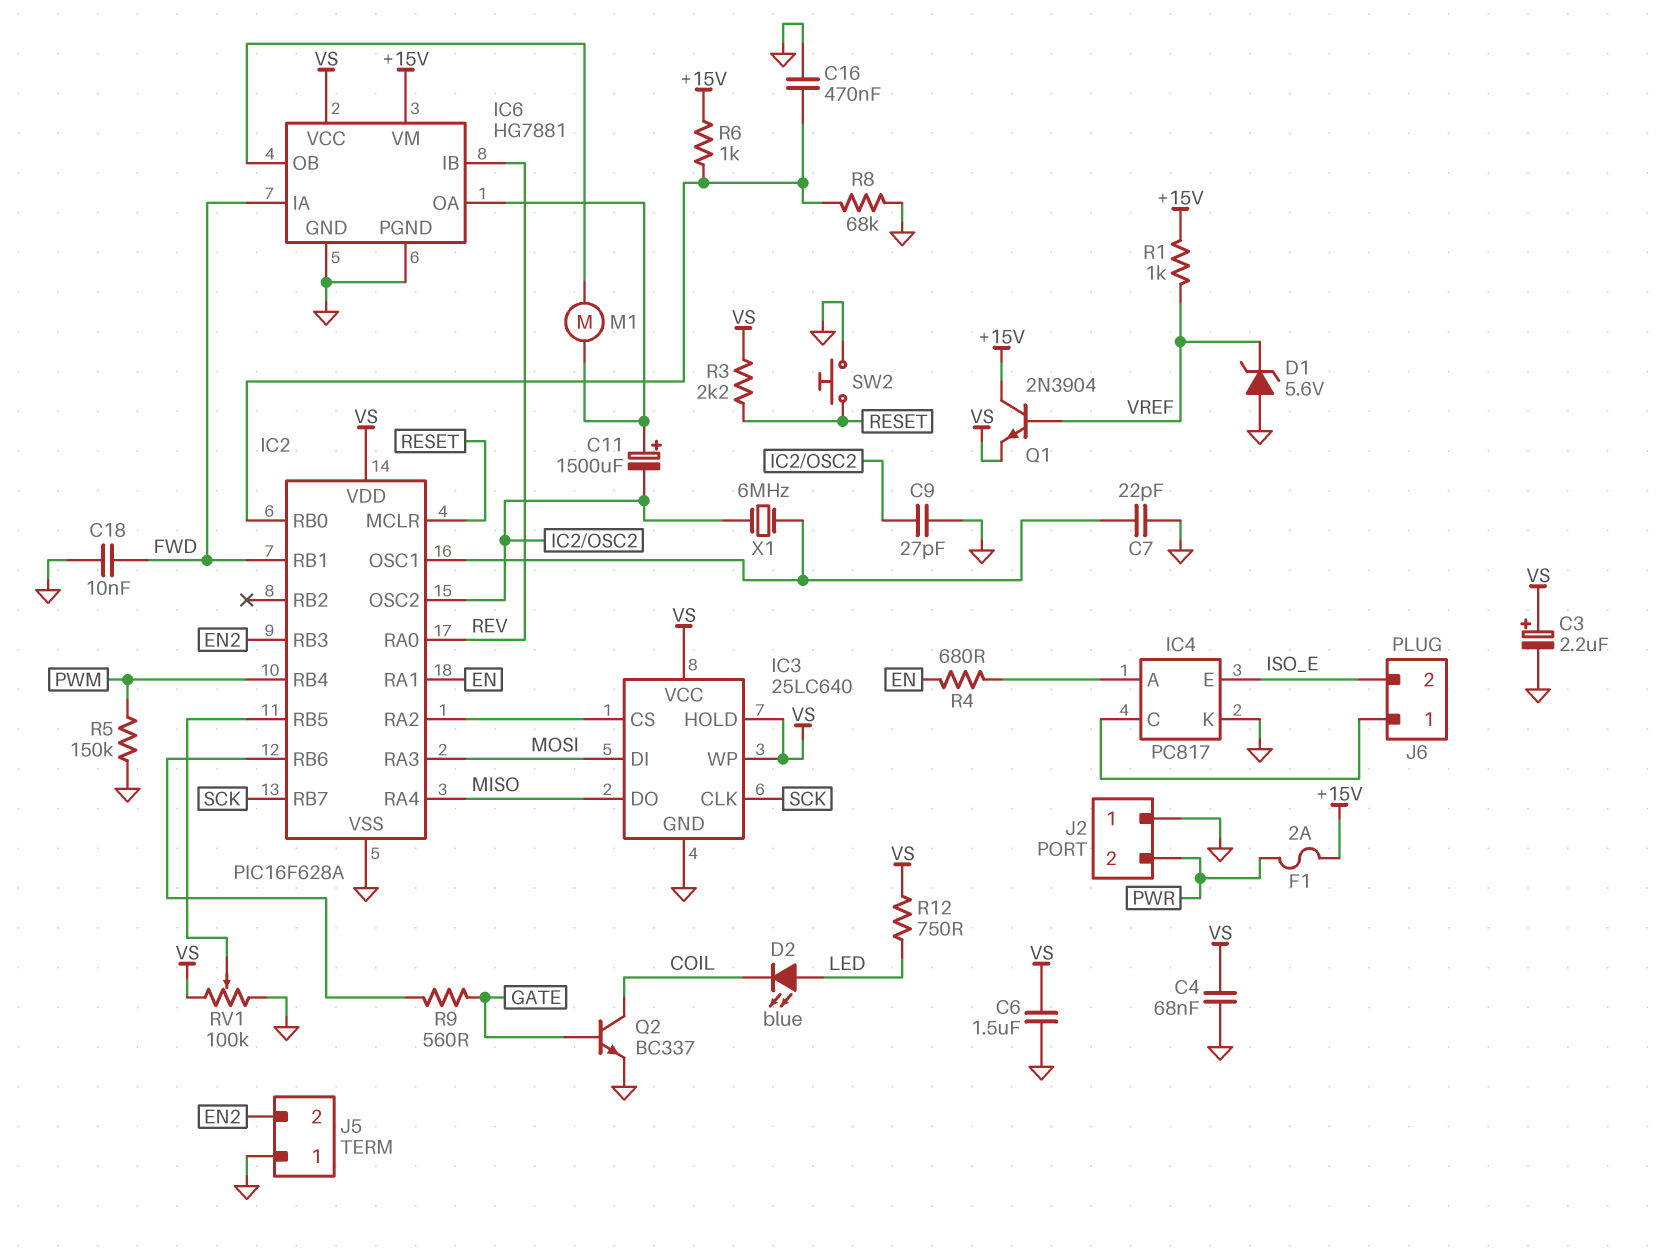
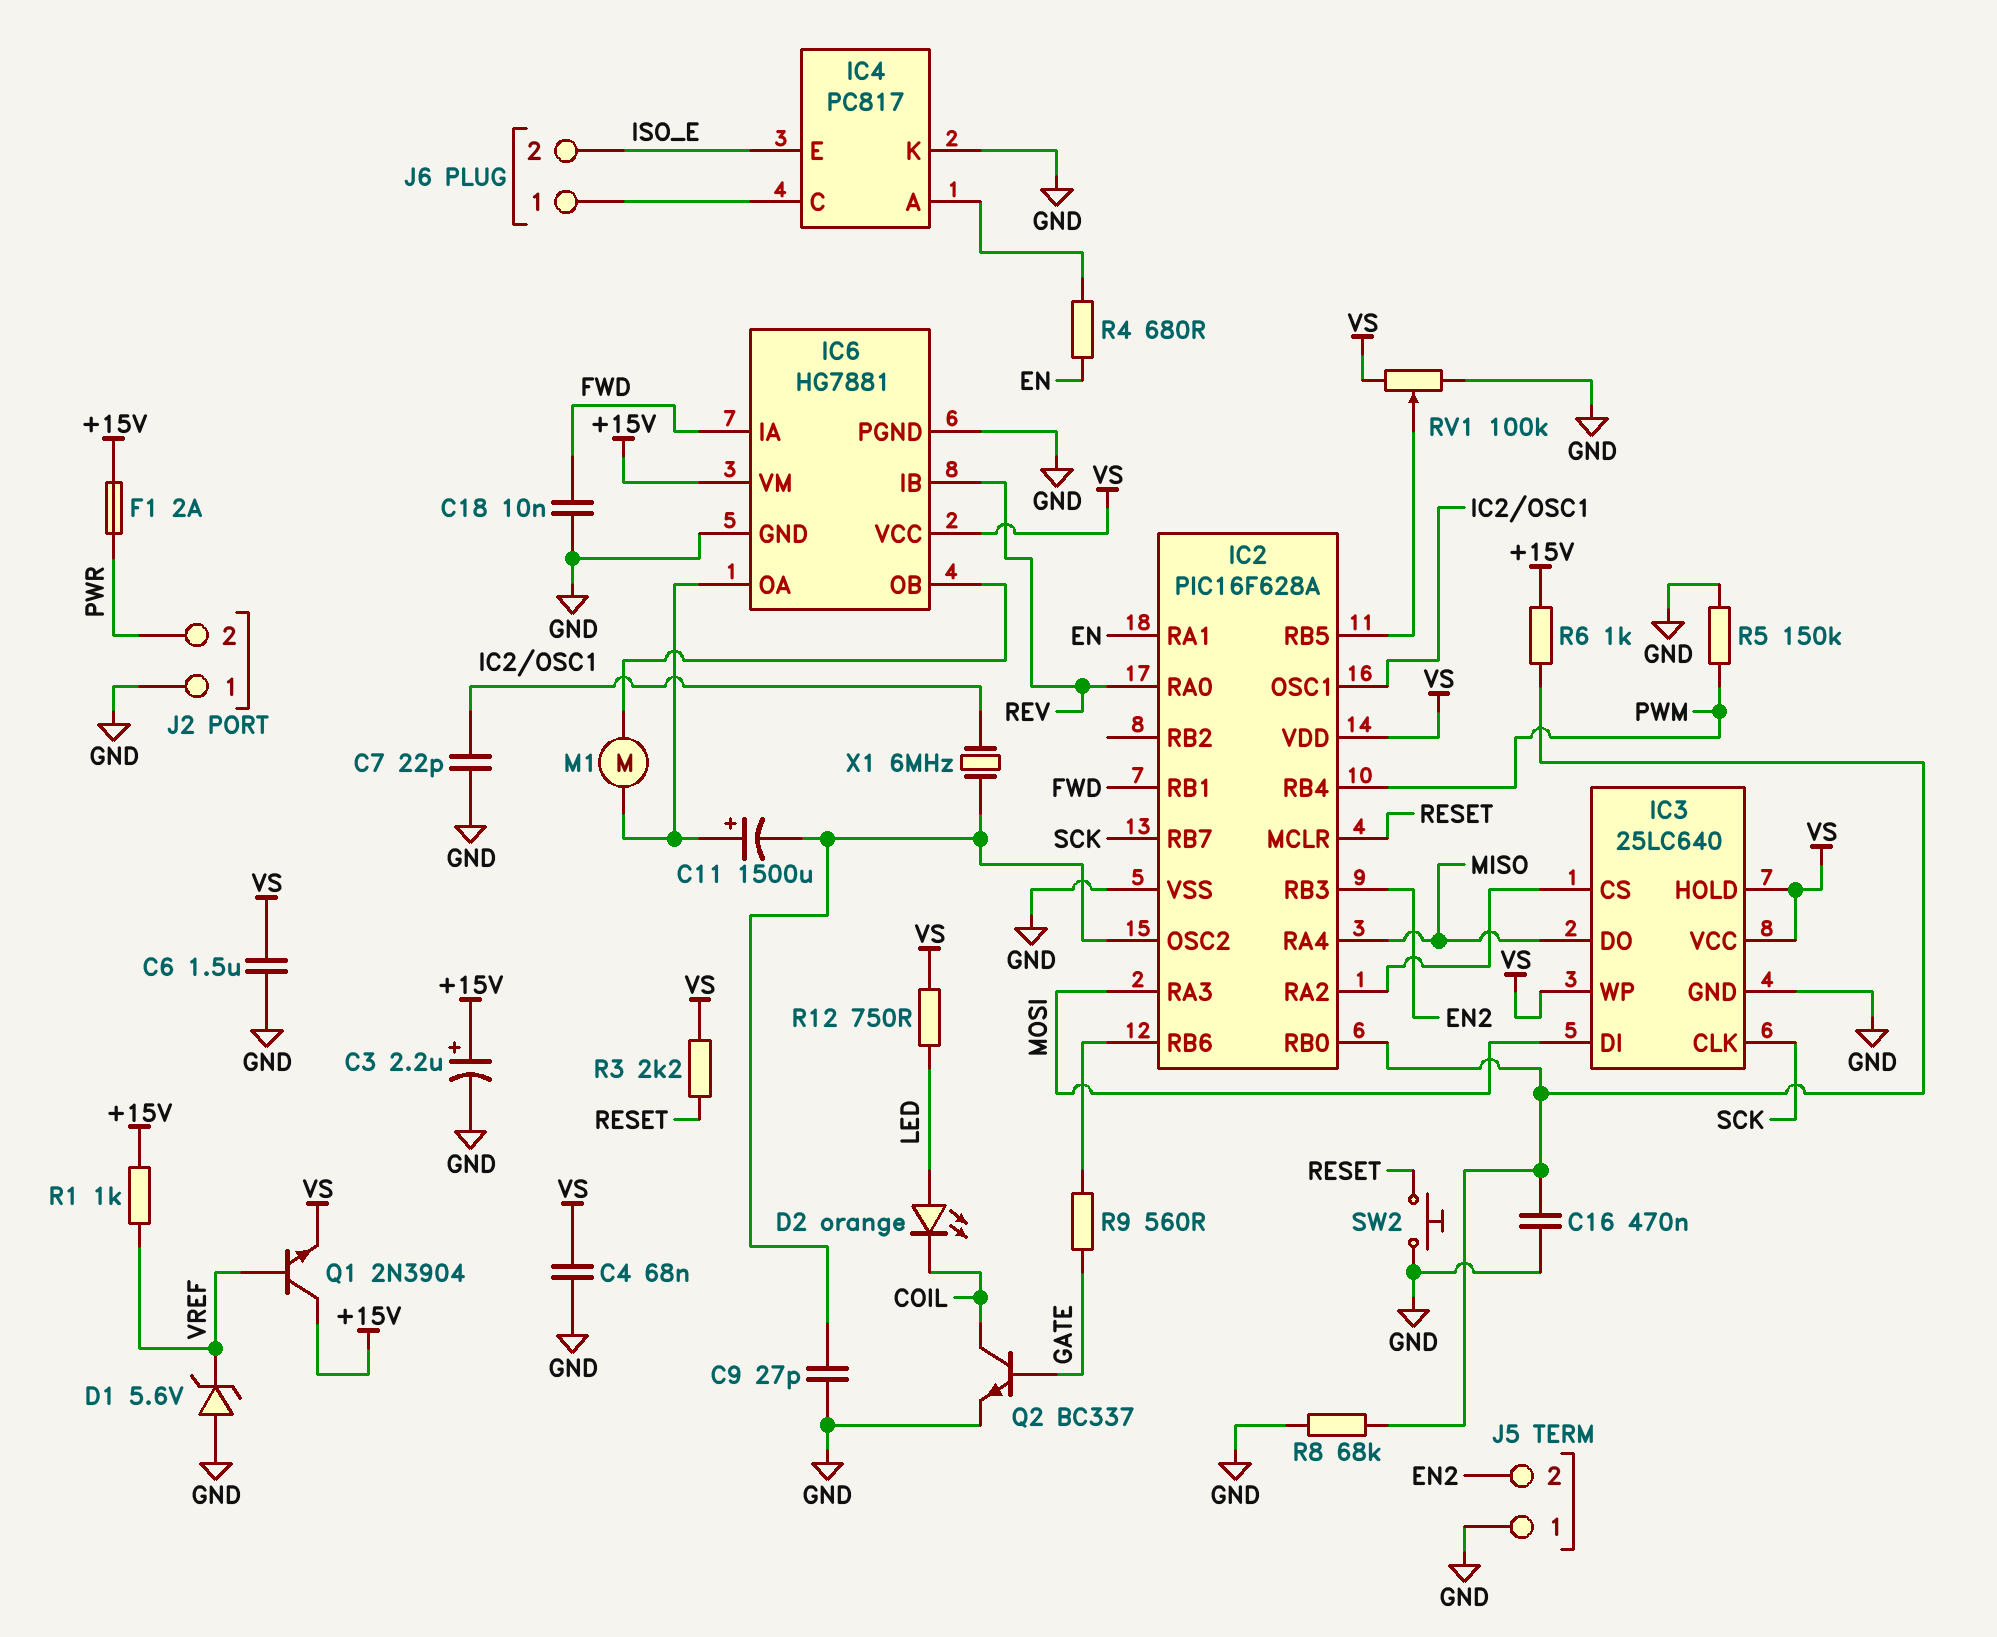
C3: 2.2uF (plus VS, minus GND) -> 2.2uF (plus +15V, minus GND)
D2: LED blue (A LED, K COIL) -> LED orange (A LED, K COIL)

